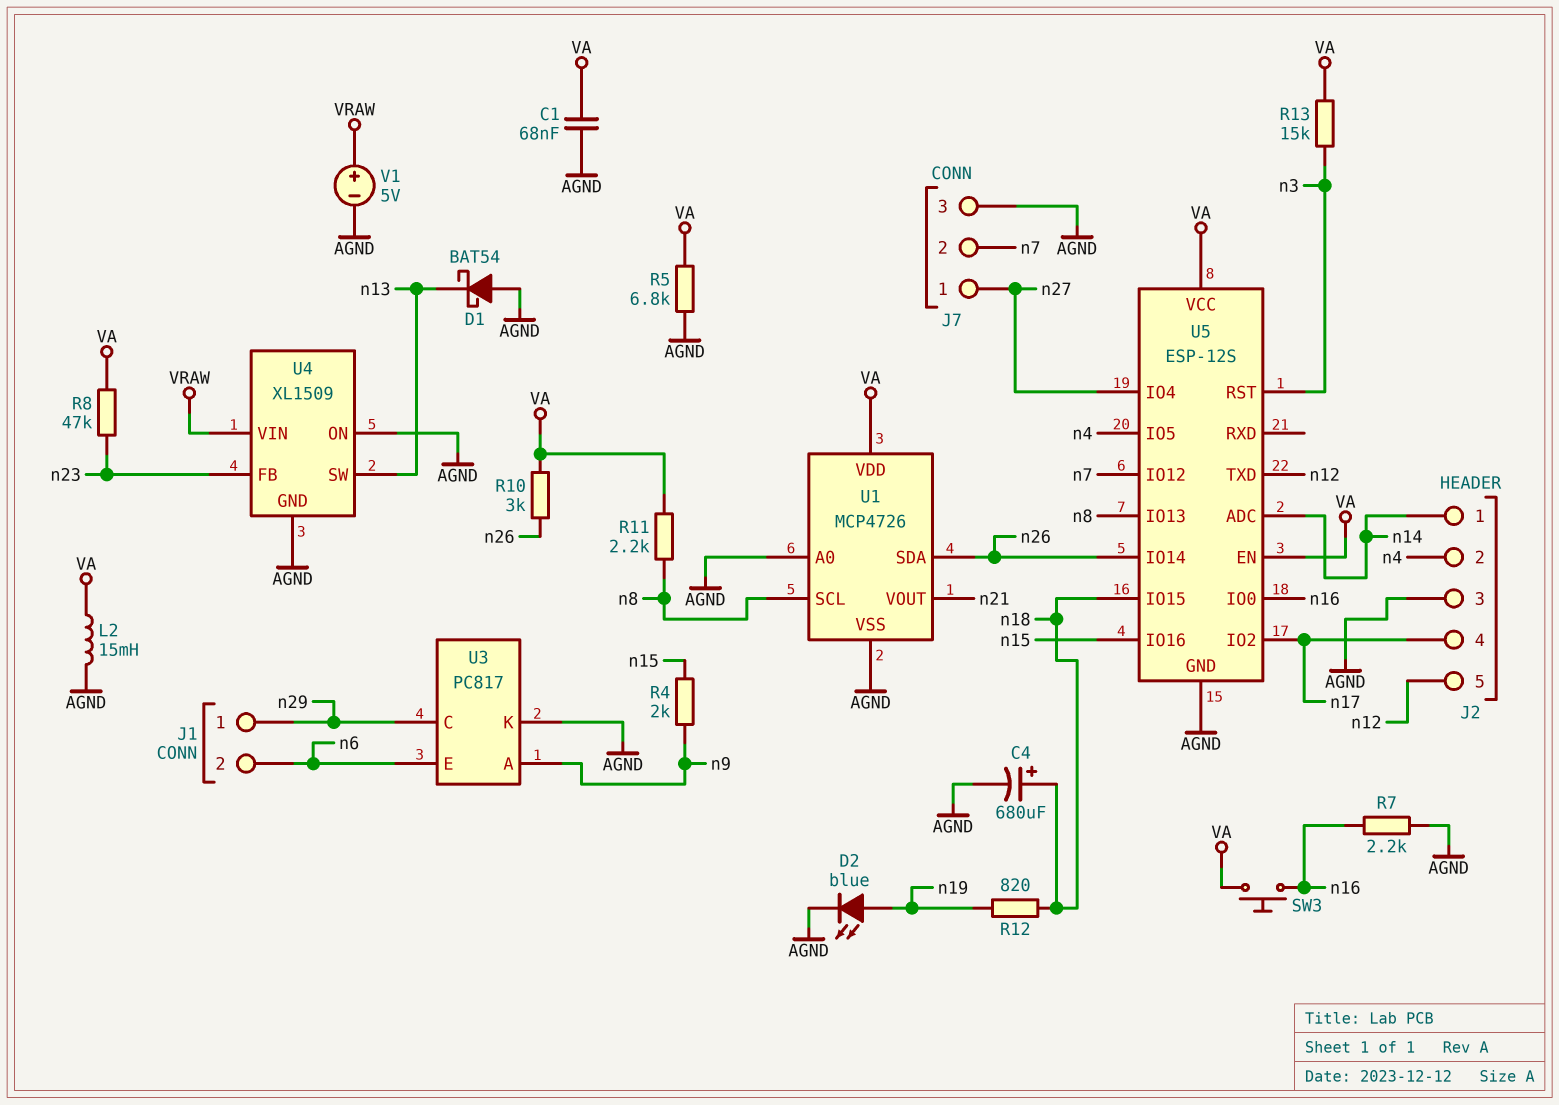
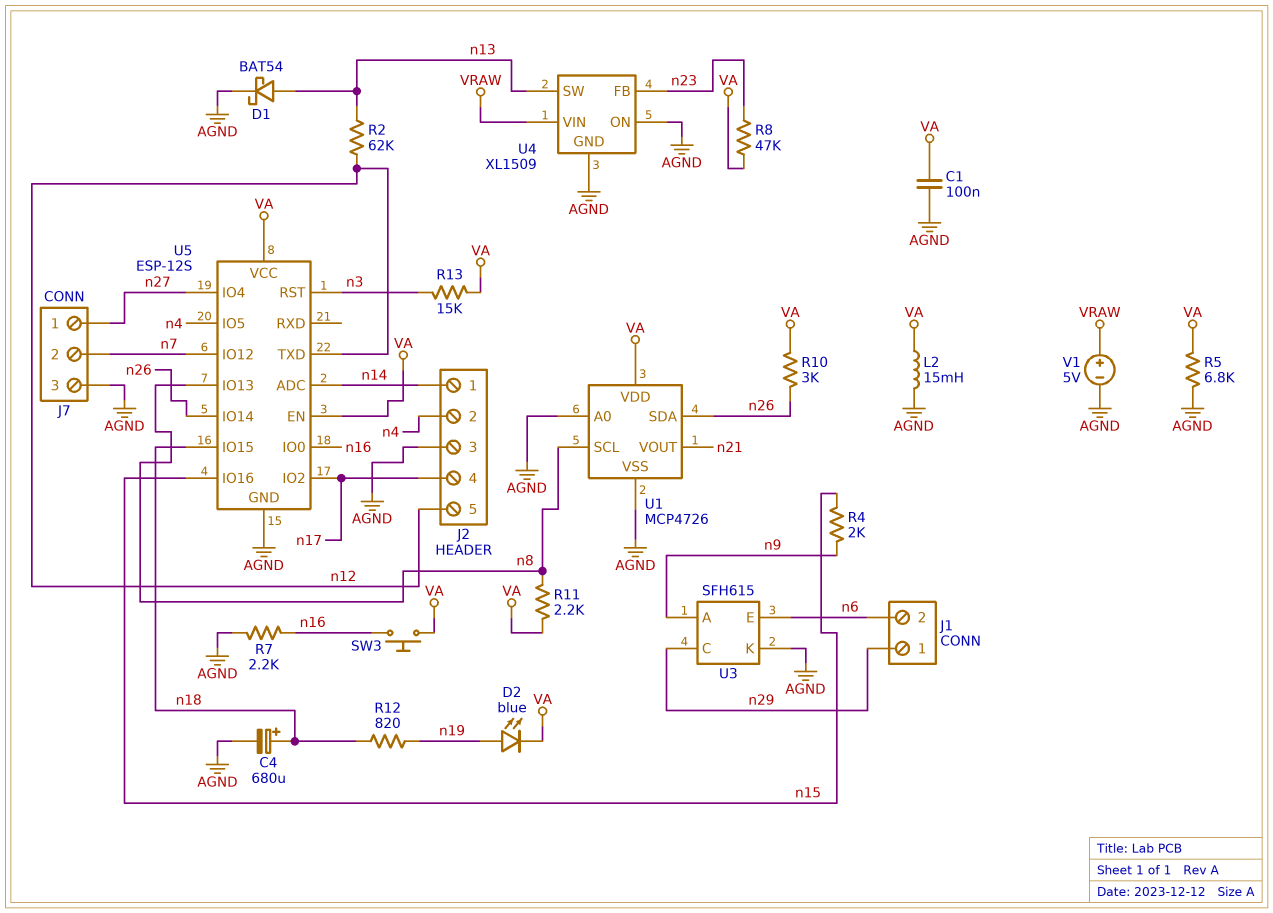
C1: 68nF (AGND, VA) -> 100nF (AGND, VA)
D1: schottky BAT54 (A AGND, K n13) -> schottky BAT54 (A n13, K AGND)
D2: LED blue (A n19, K AGND) -> LED blue (A n19, K VA)
R2: none -> 62k (n12, n13)
U3: PC817 -> SFH615

